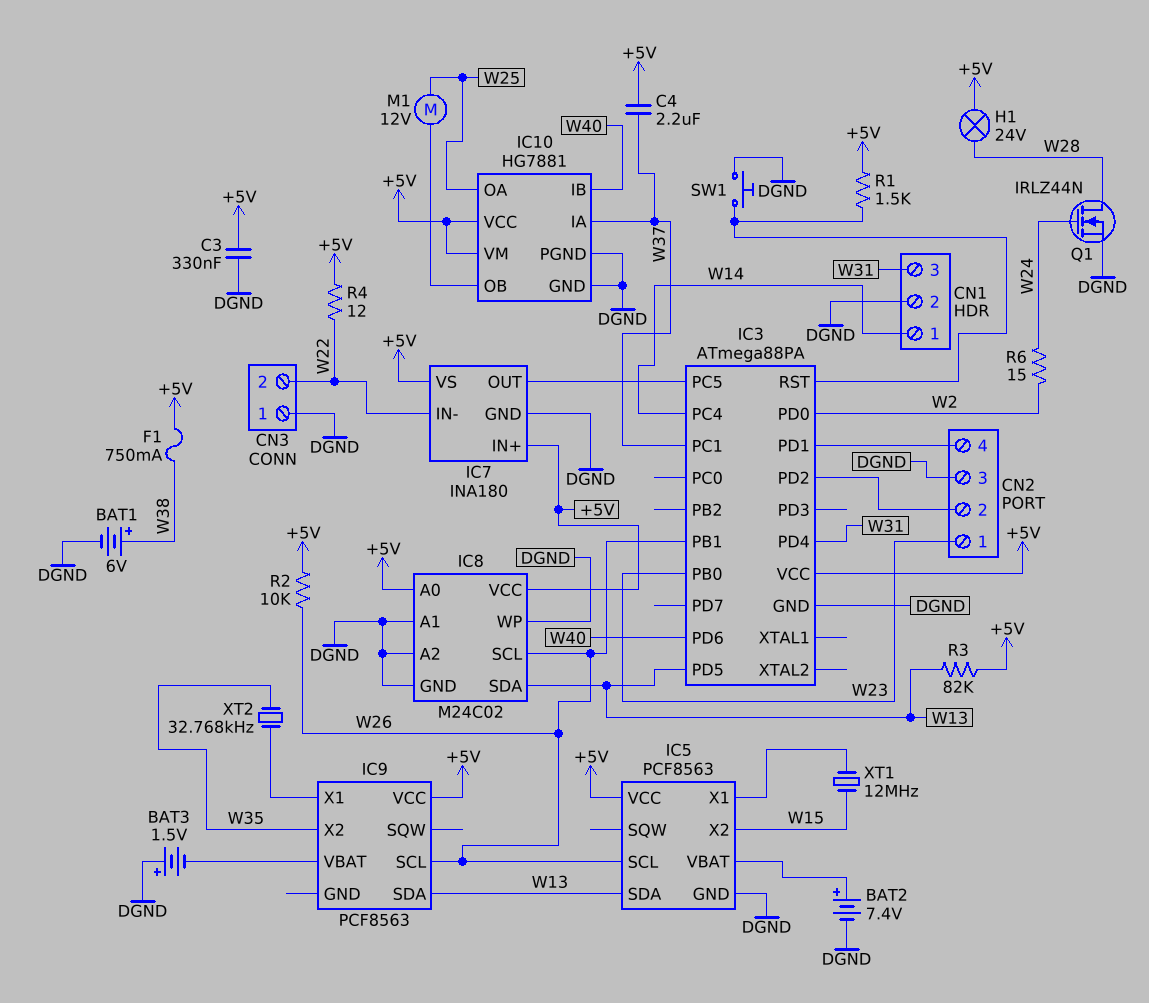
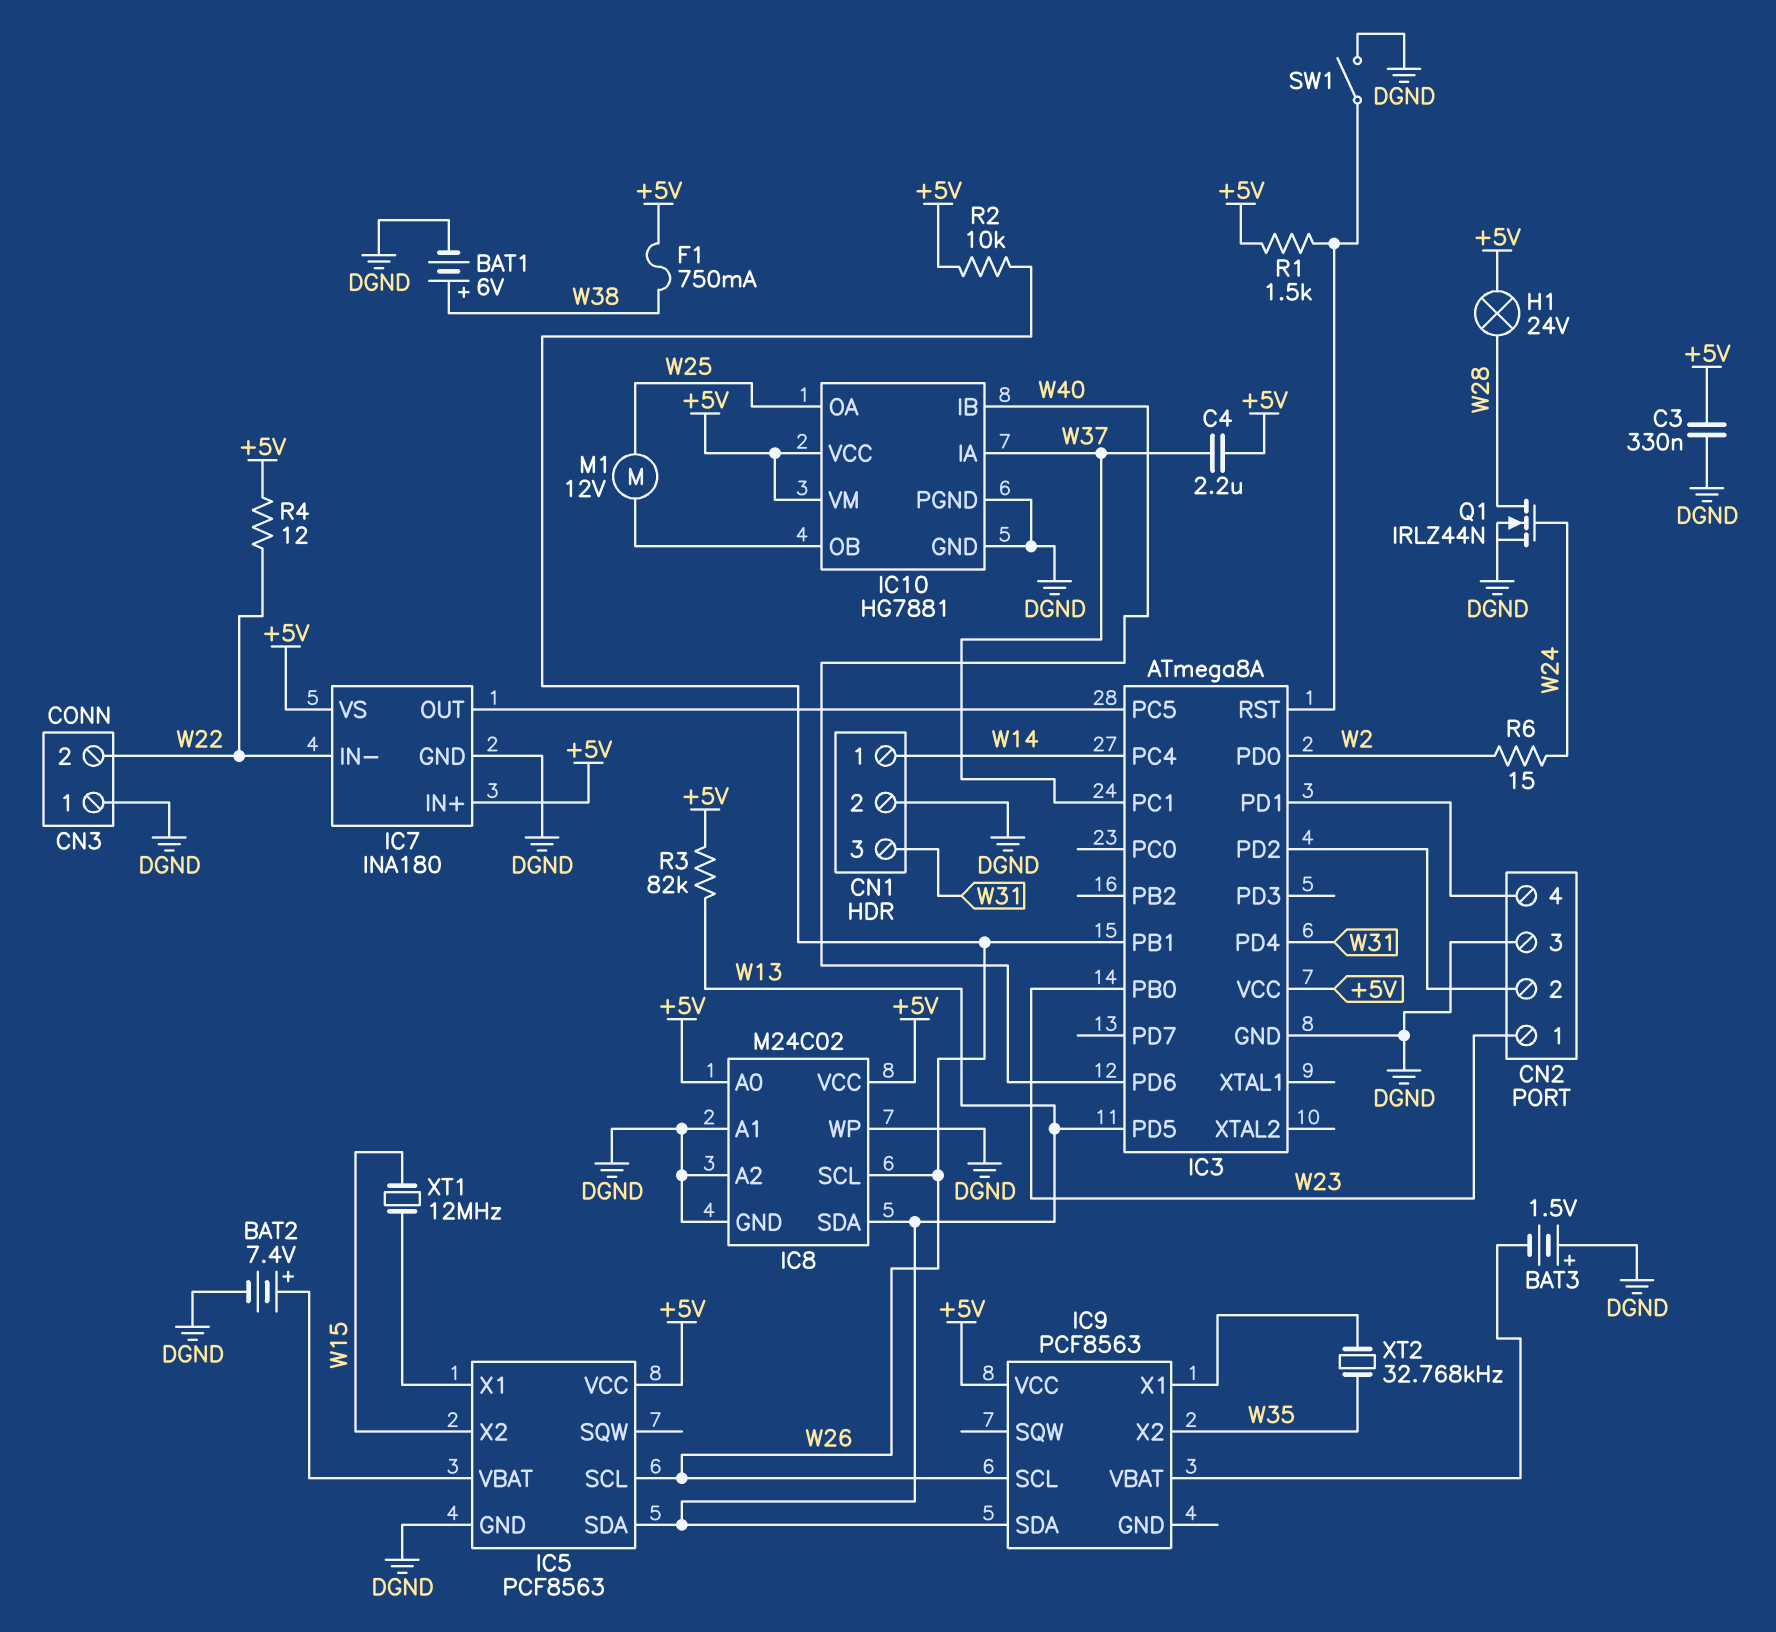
IC3: ATmega88PA -> ATmega8A
SW1: button (DGND, IC3/RST) -> switch (DGND, IC3/RST)

